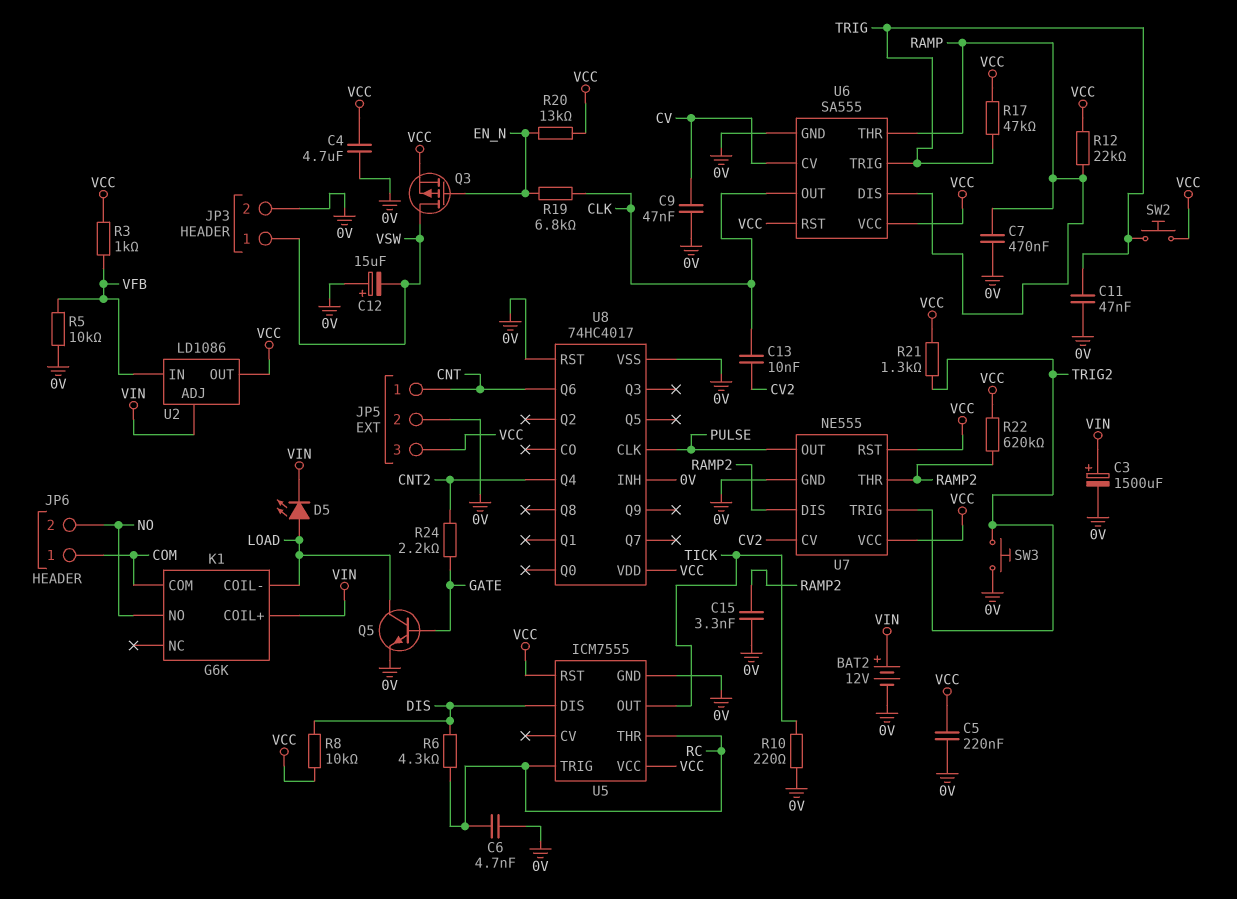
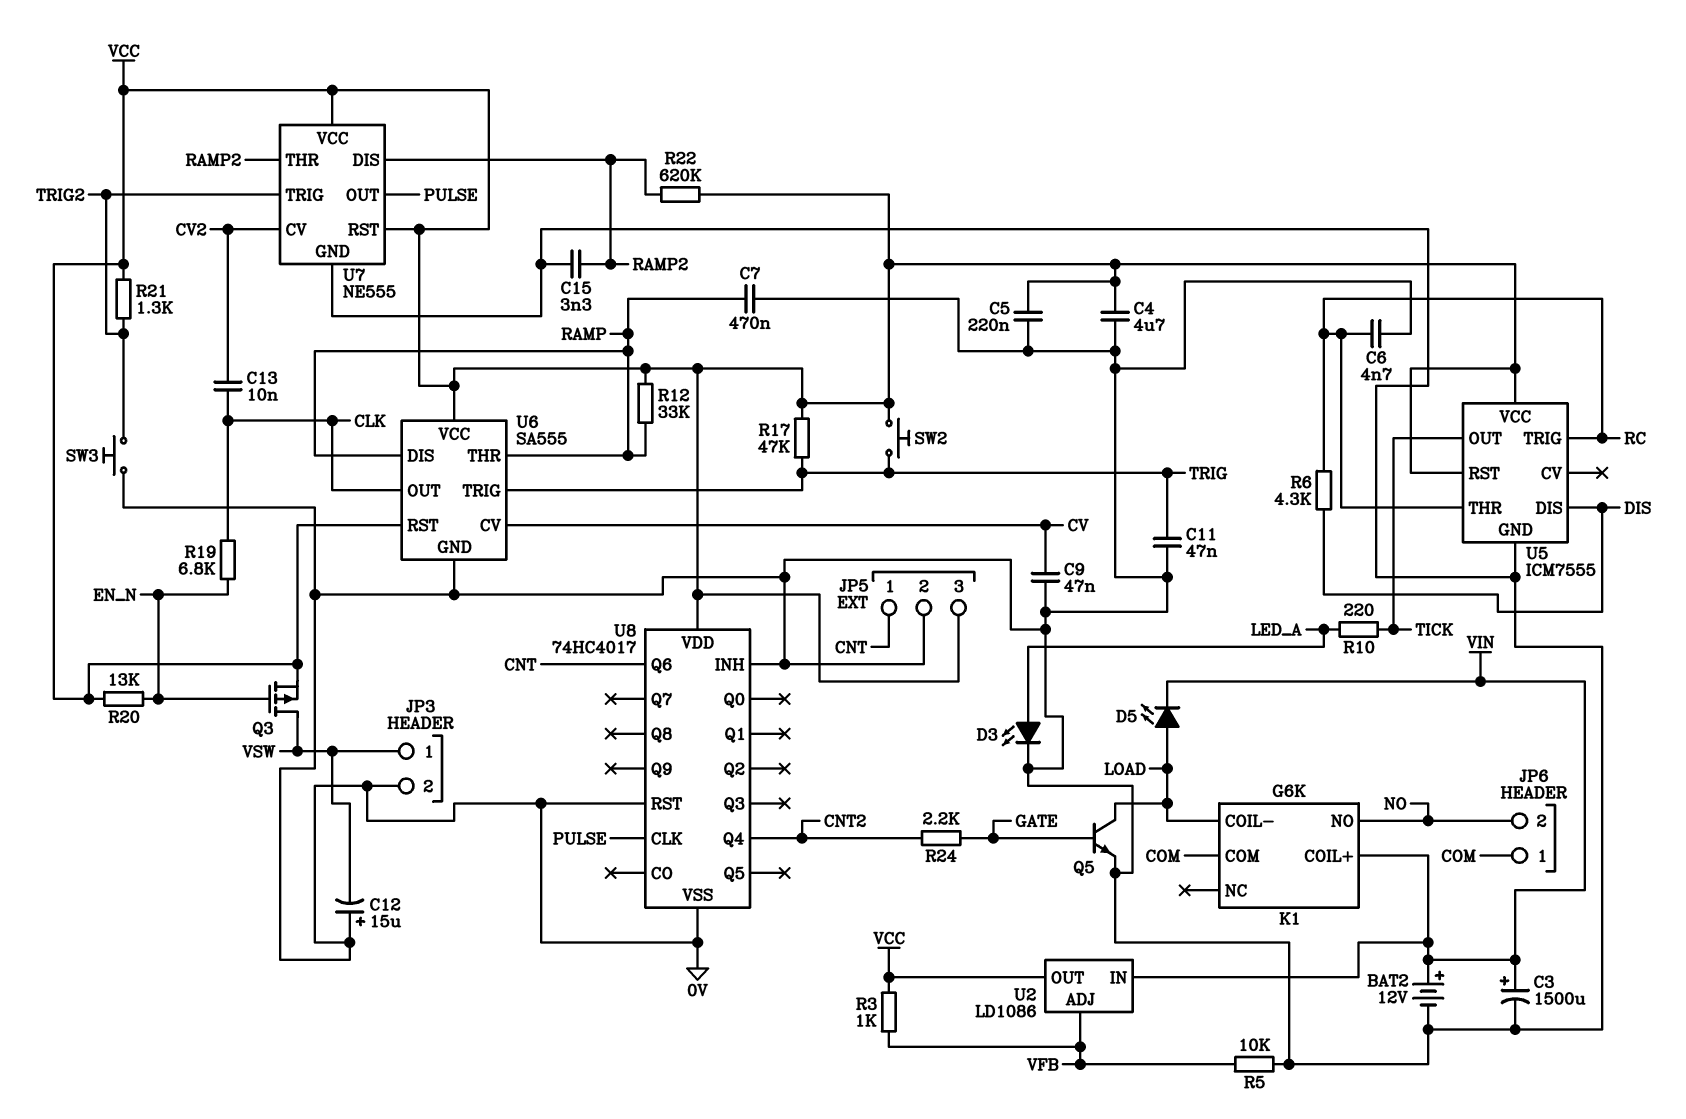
D3: none -> LED (A LED_A, K 0V)
R8: 10k (DIS, VCC) -> none
R10: 220 (0V, TICK) -> 220 (LED_A, TICK)
R12: 22k (RAMP, VCC) -> 33k (RAMP, VCC)
U2 pin ADJ: VIN -> VFB
U2 pin IN: VFB -> VIN

